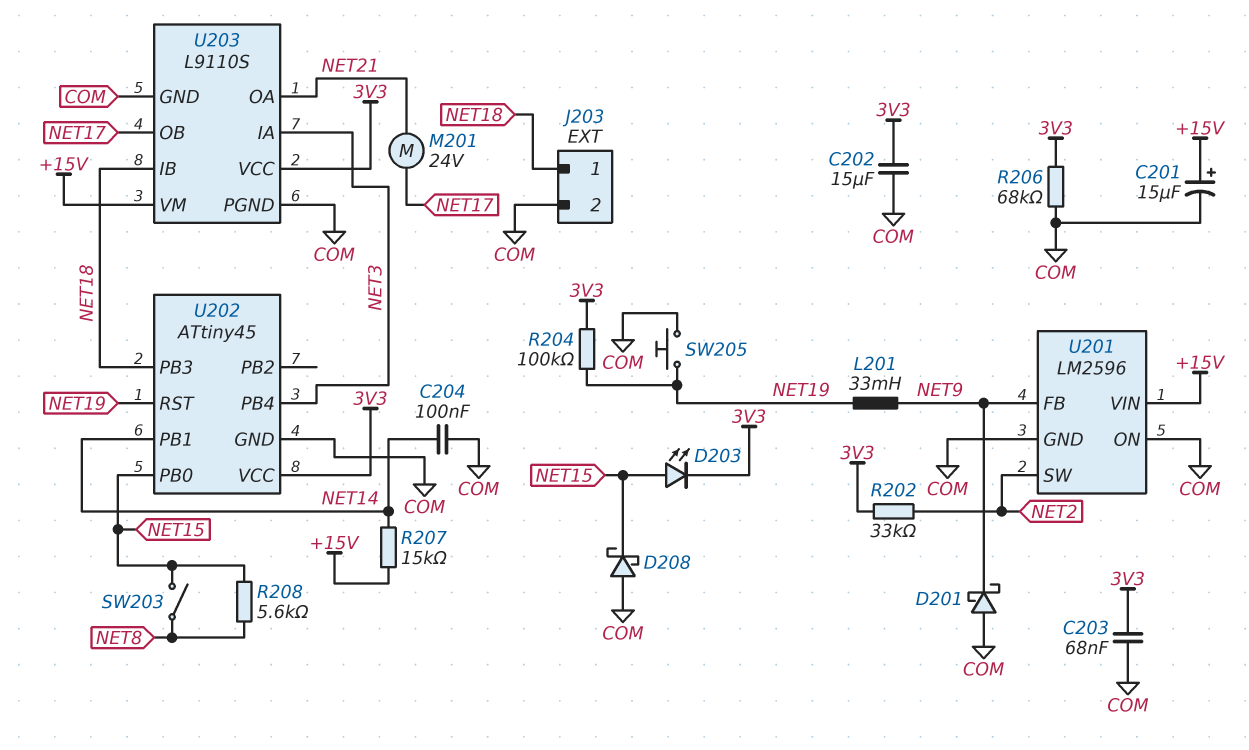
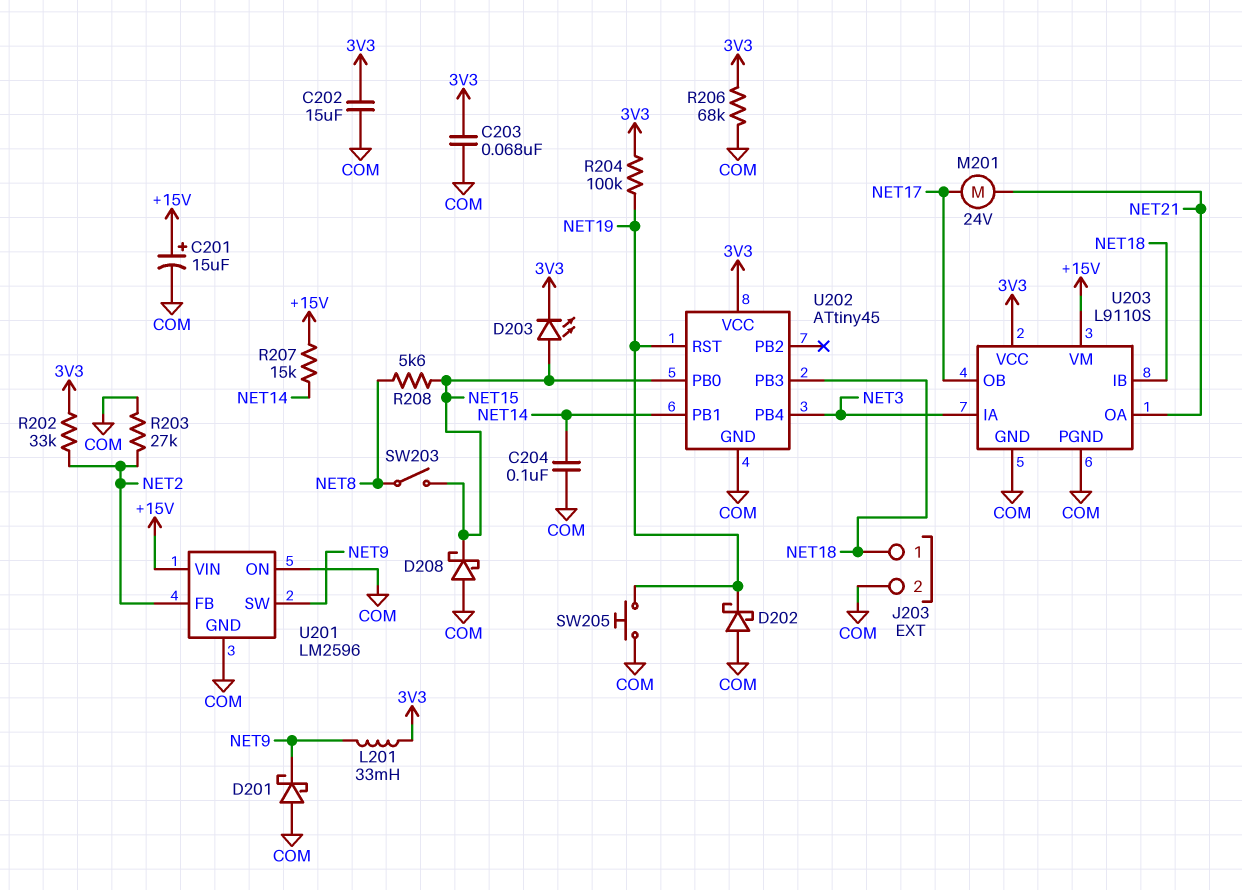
D202: none -> schottky (A COM, K NET19)
L201: 33mH (NET9, NET19) -> 33mH (3V3, NET9)
R203: none -> 27k (COM, NET2)
U201 pin FB: NET9 -> NET2
U201 pin SW: NET2 -> NET9

